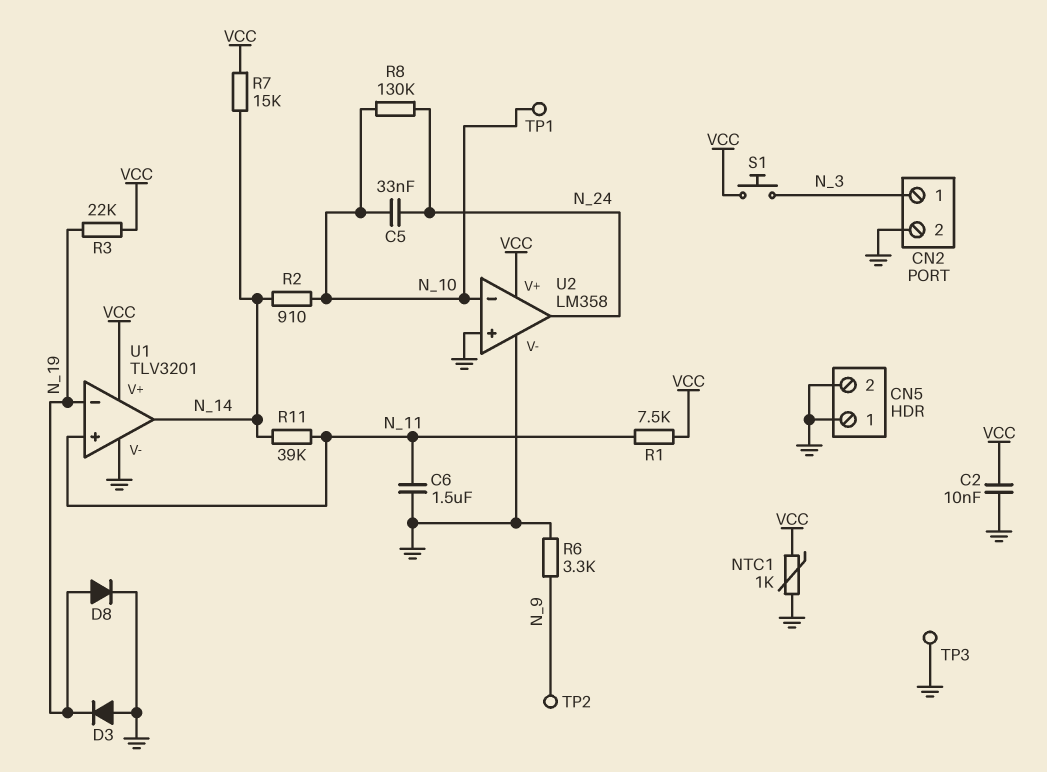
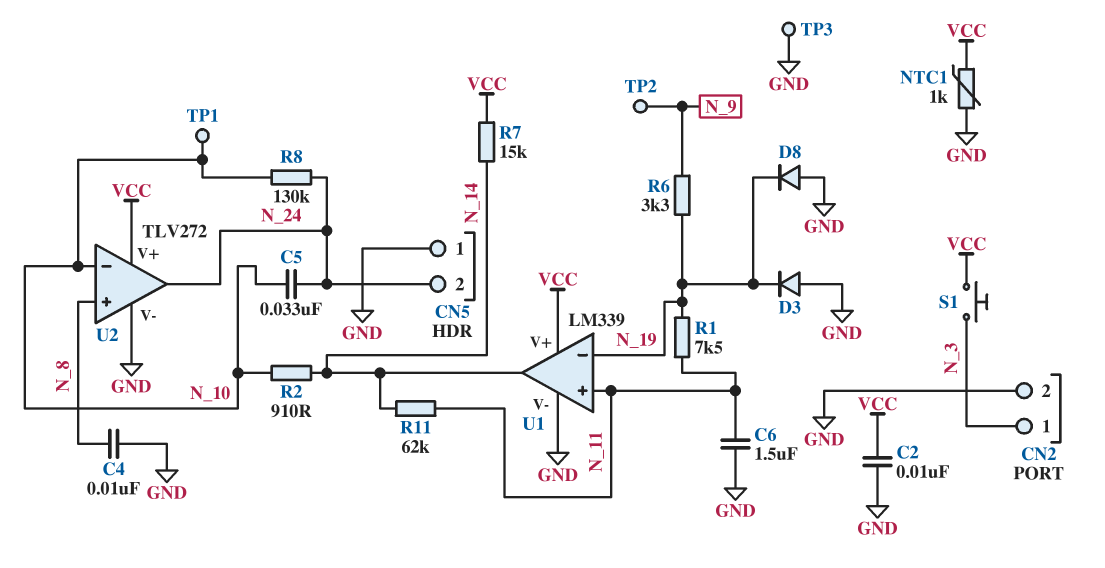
C4: none -> 10nF (GND, N_8)
CN5 pin 2: GND -> N_24
D8: diode (A N_19, K GND) -> diode (A GND, K N_19)
R1: 7.5k (N_11, VCC) -> 7.5k (N_11, N_19)
R3: 22k (N_19, VCC) -> none
R6: 3.3k (GND, N_9) -> 3.3k (N_9, N_19)
R11: 39k (N_11, N_14) -> 62k (N_11, N_14)
U1: TLV3201 -> LM339
U2: LM358 -> TLV272
U2 pin in+: GND -> N_8

